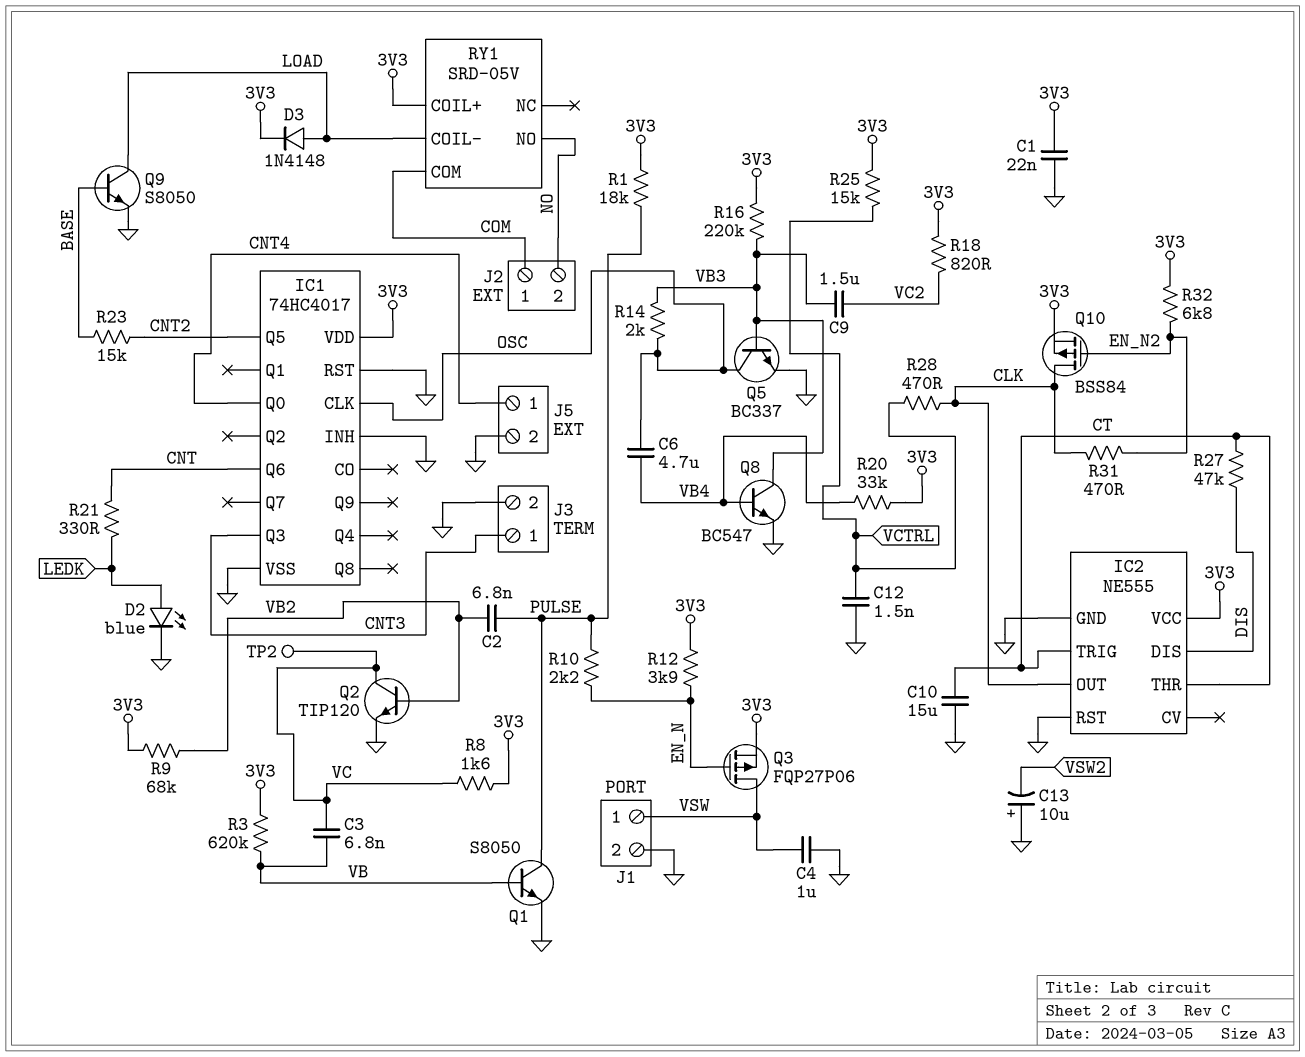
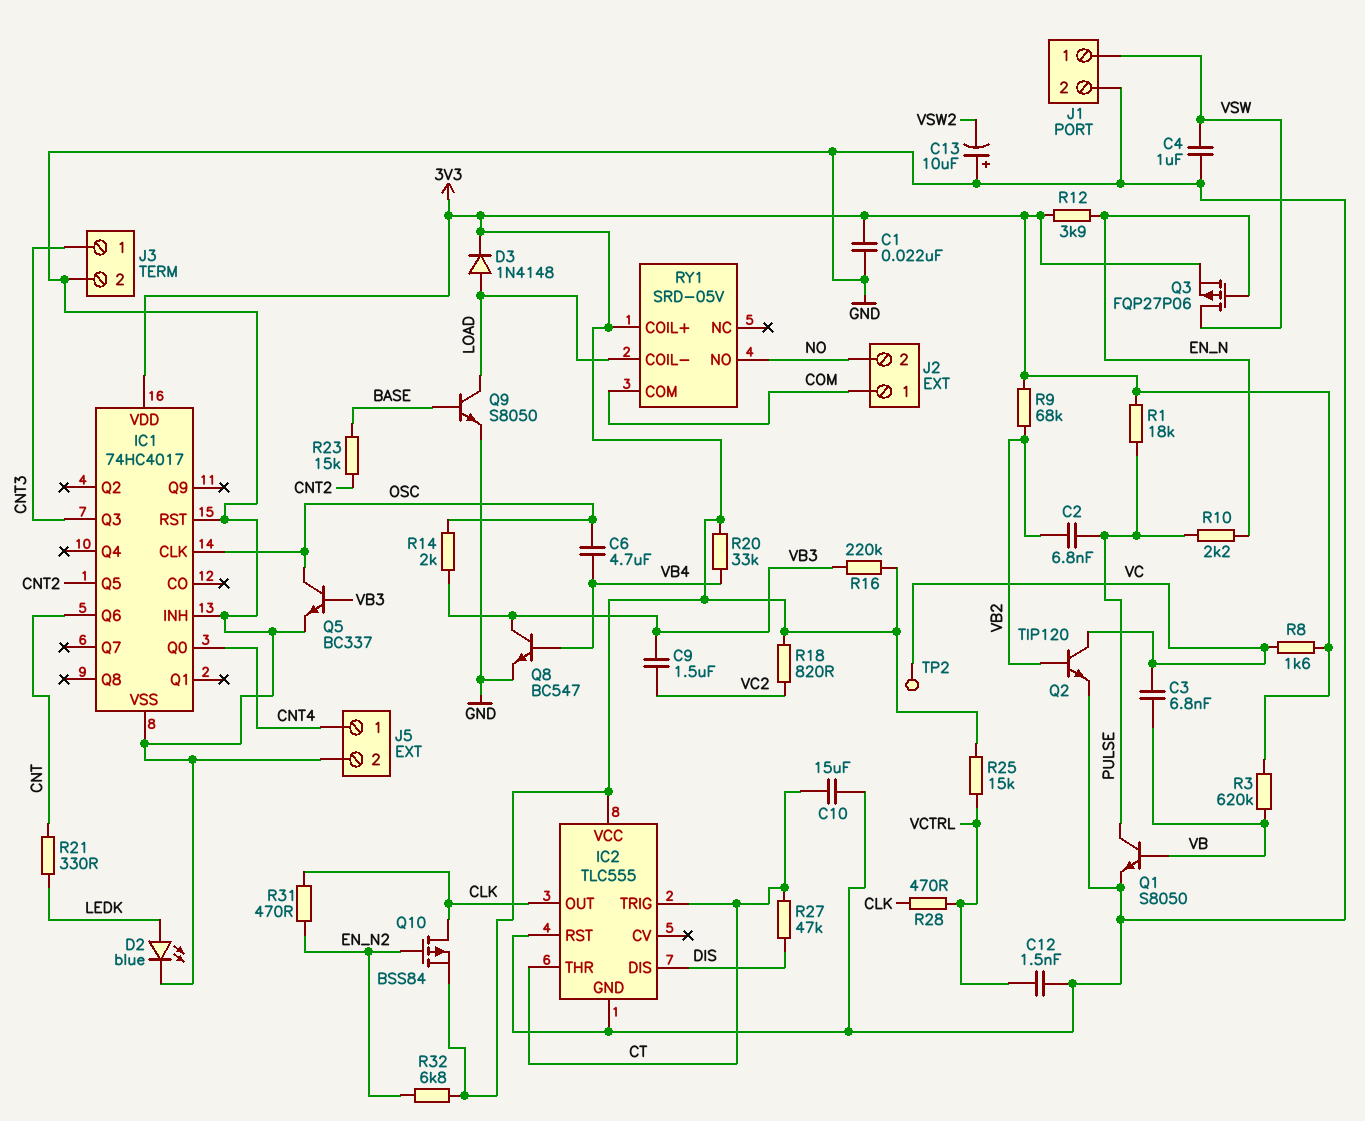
IC2: NE555 -> TLC555

